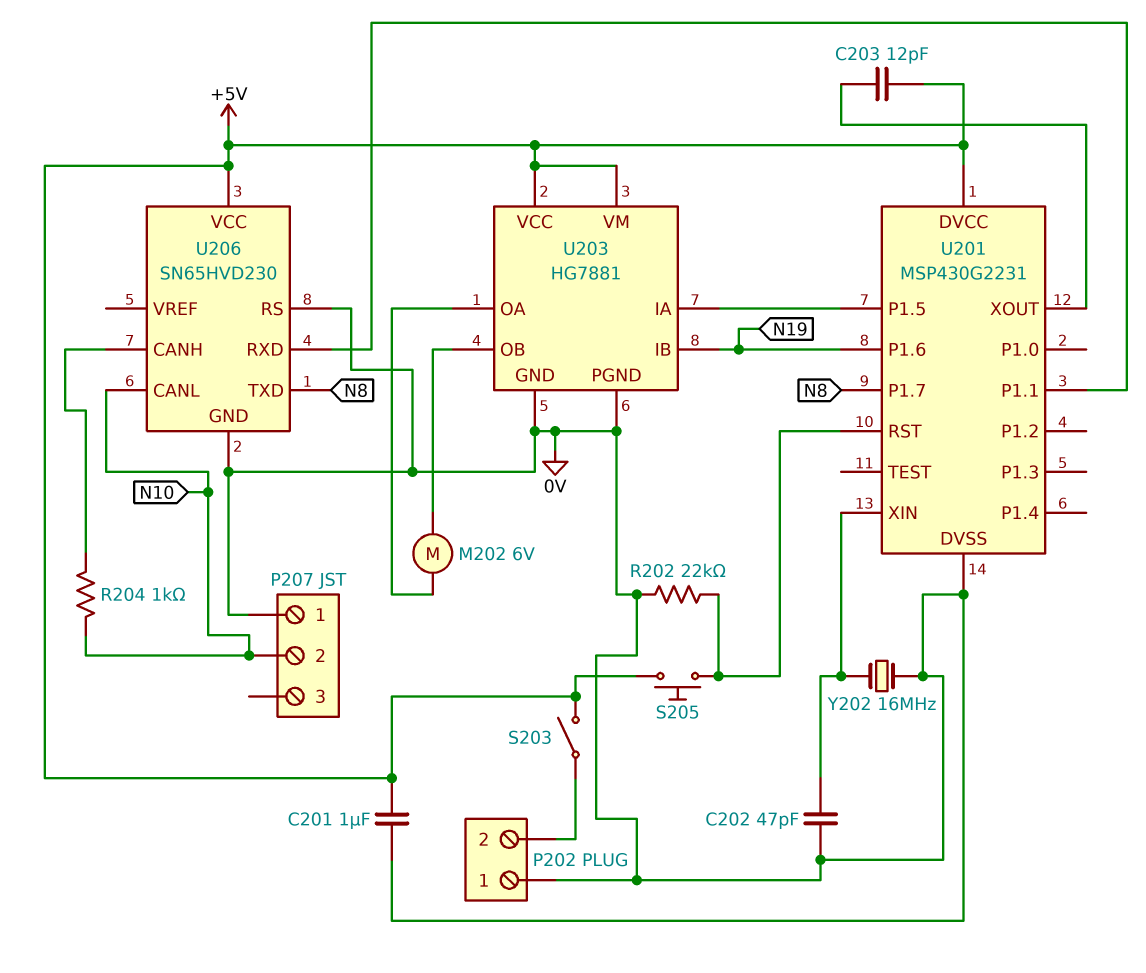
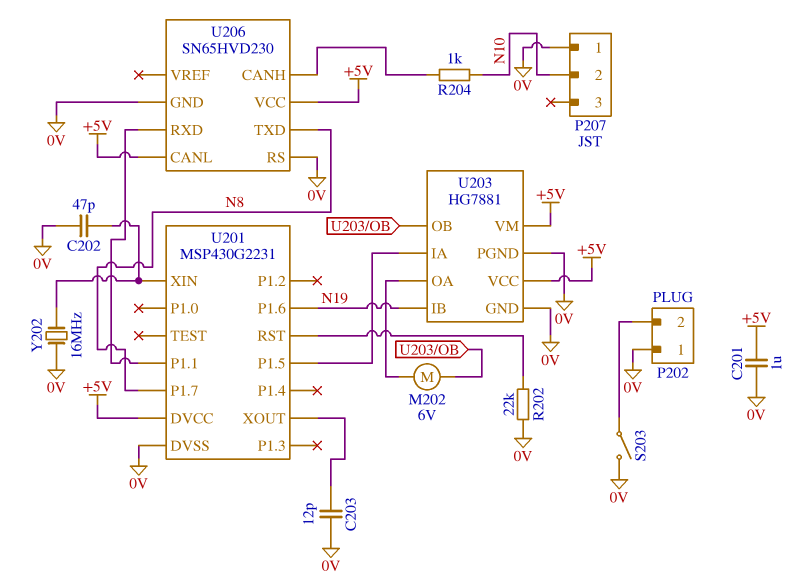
C203: 12pF (+5V, U201/XOUT) -> 12pF (0V, U201/XOUT)
S203: switch (+5V, P202/2) -> switch (0V, P202/2)
S205: button (+5V, U201/RST) -> none
U206 pin CANL: N10 -> +5V

